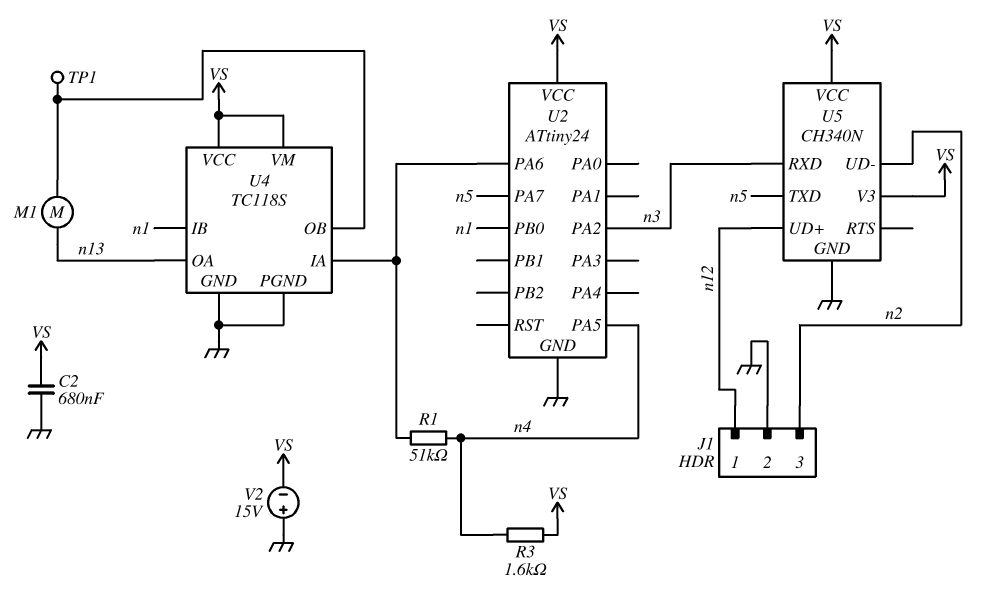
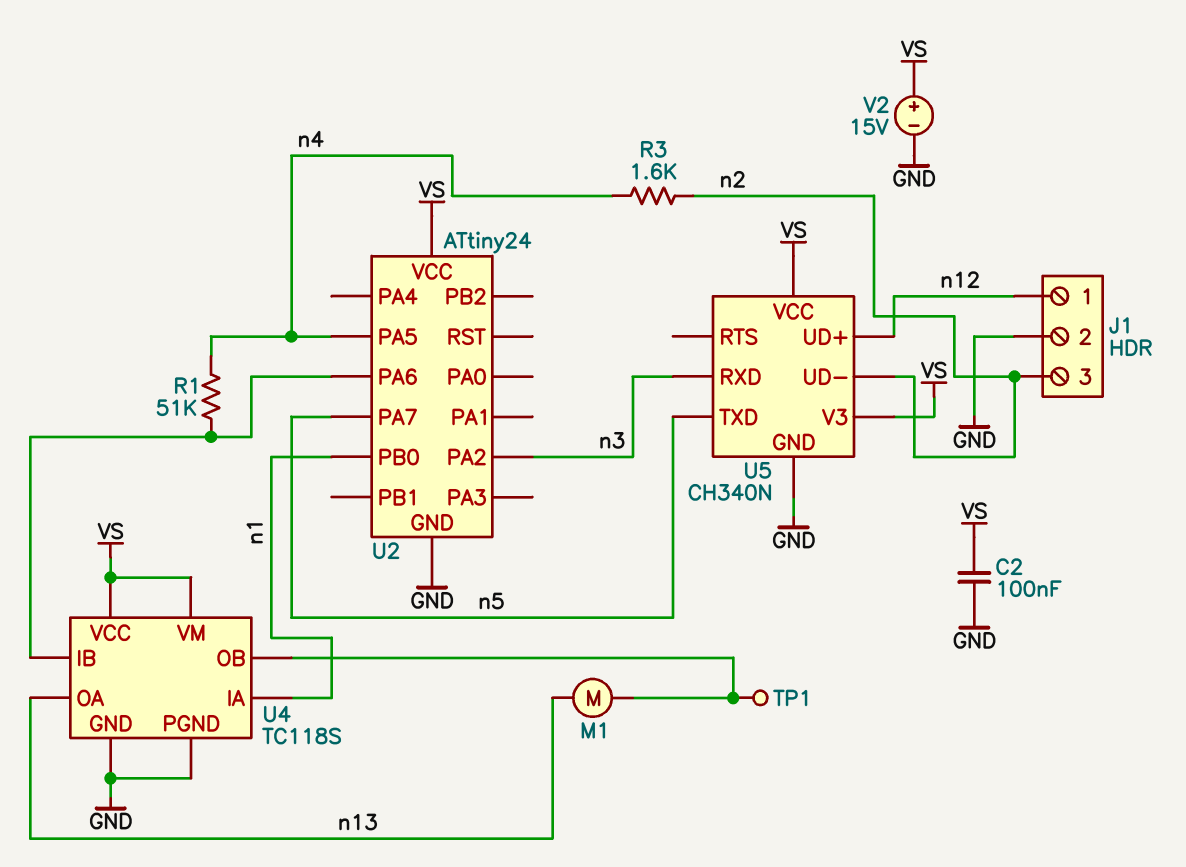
C2: 680nF (GND, VS) -> 100nF (GND, VS)
R3: 1.6k (VS, n4) -> 1.6k (n2, n4)
U4 pin IA: U2/PA6 -> n1
U4 pin IB: n1 -> U2/PA6
V2: 15V (plus GND, minus VS) -> 15V (plus VS, minus GND)

